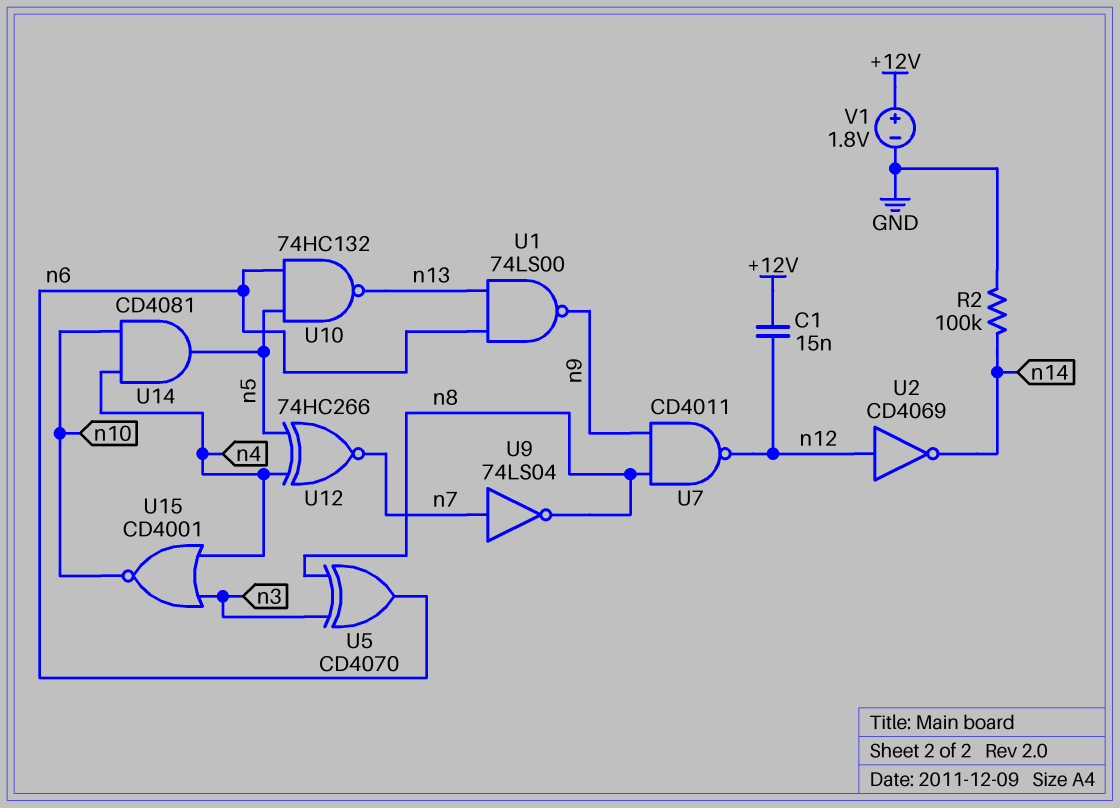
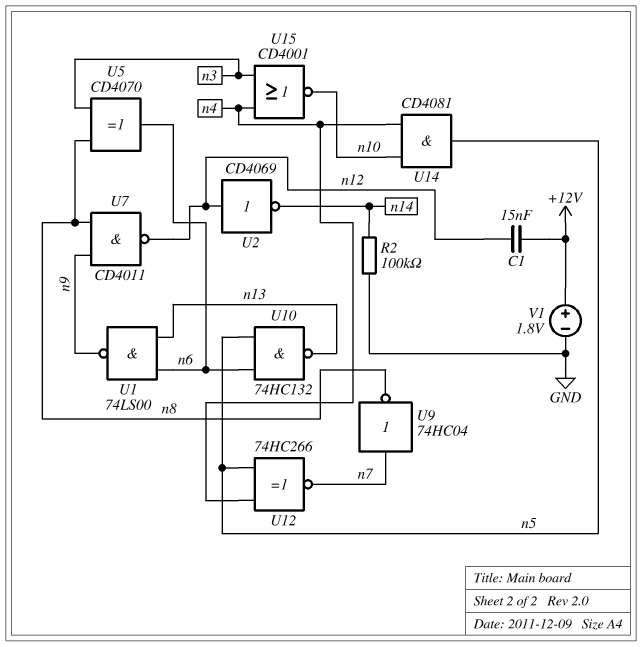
U9: NOT 74LS04 (in n7, out n8) -> NOT 74HC04 (in n7, out n8)

